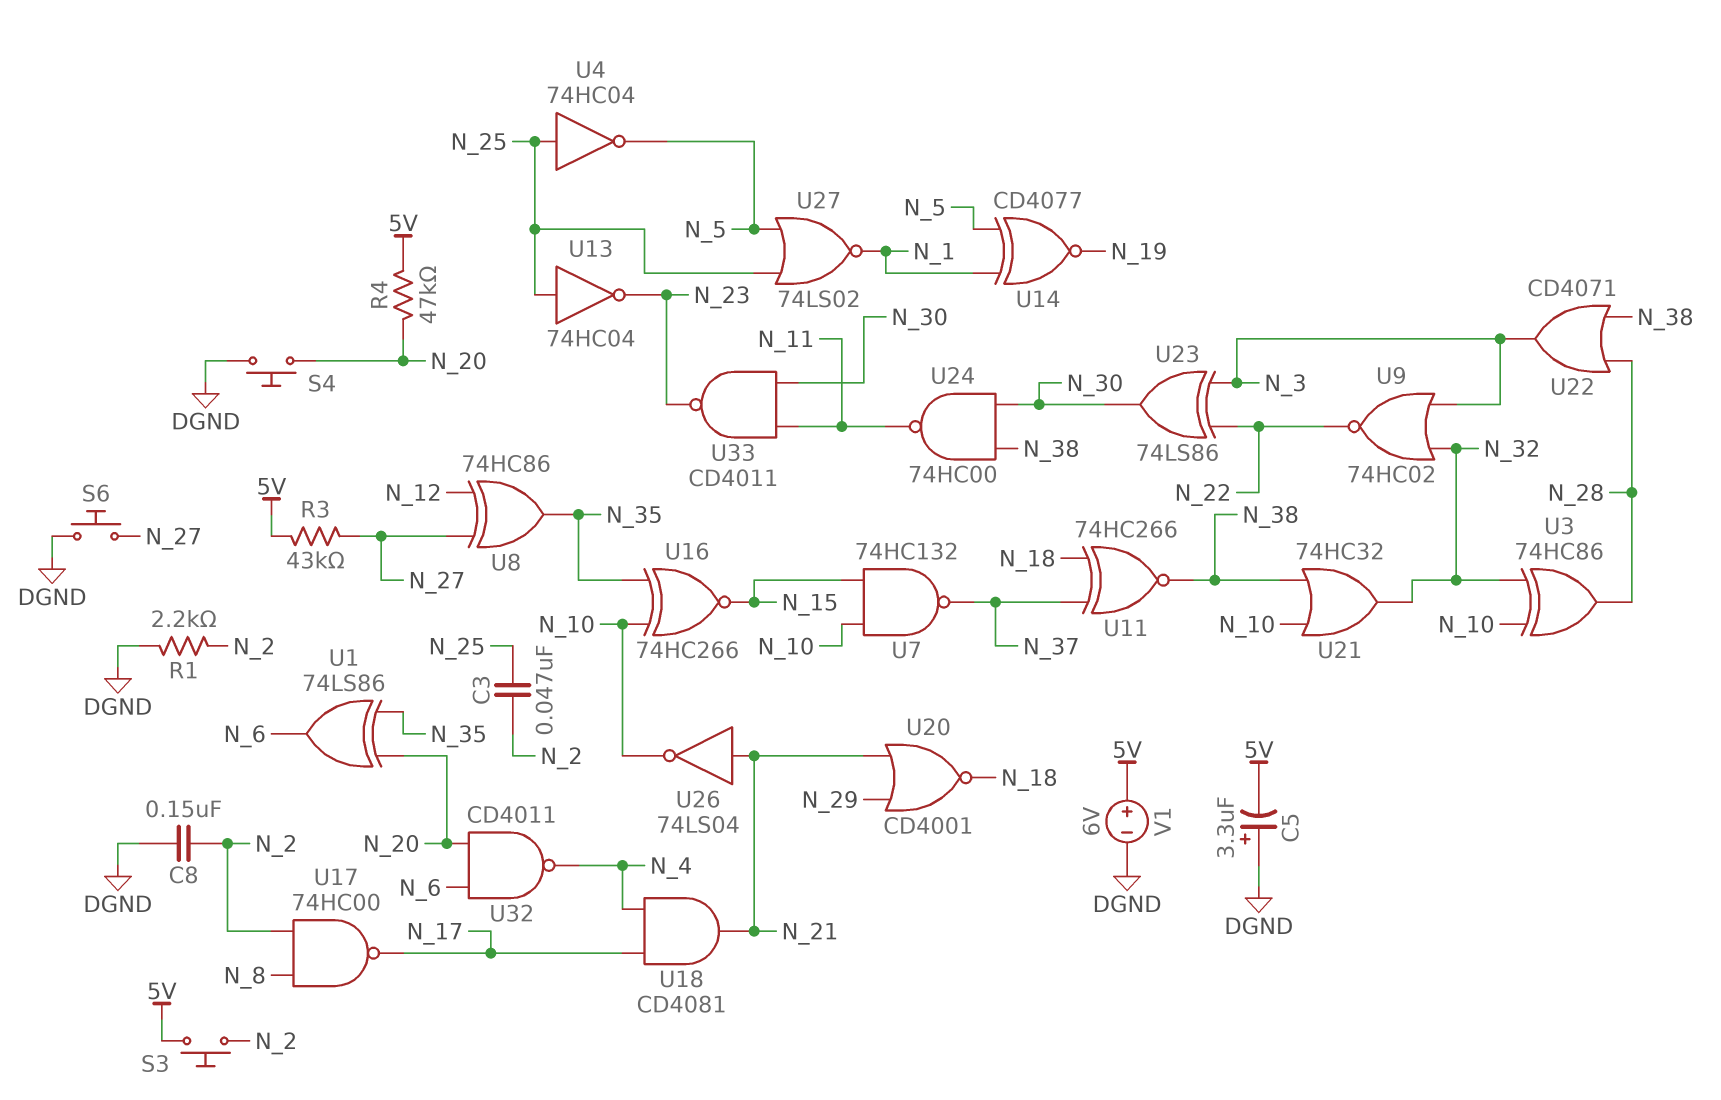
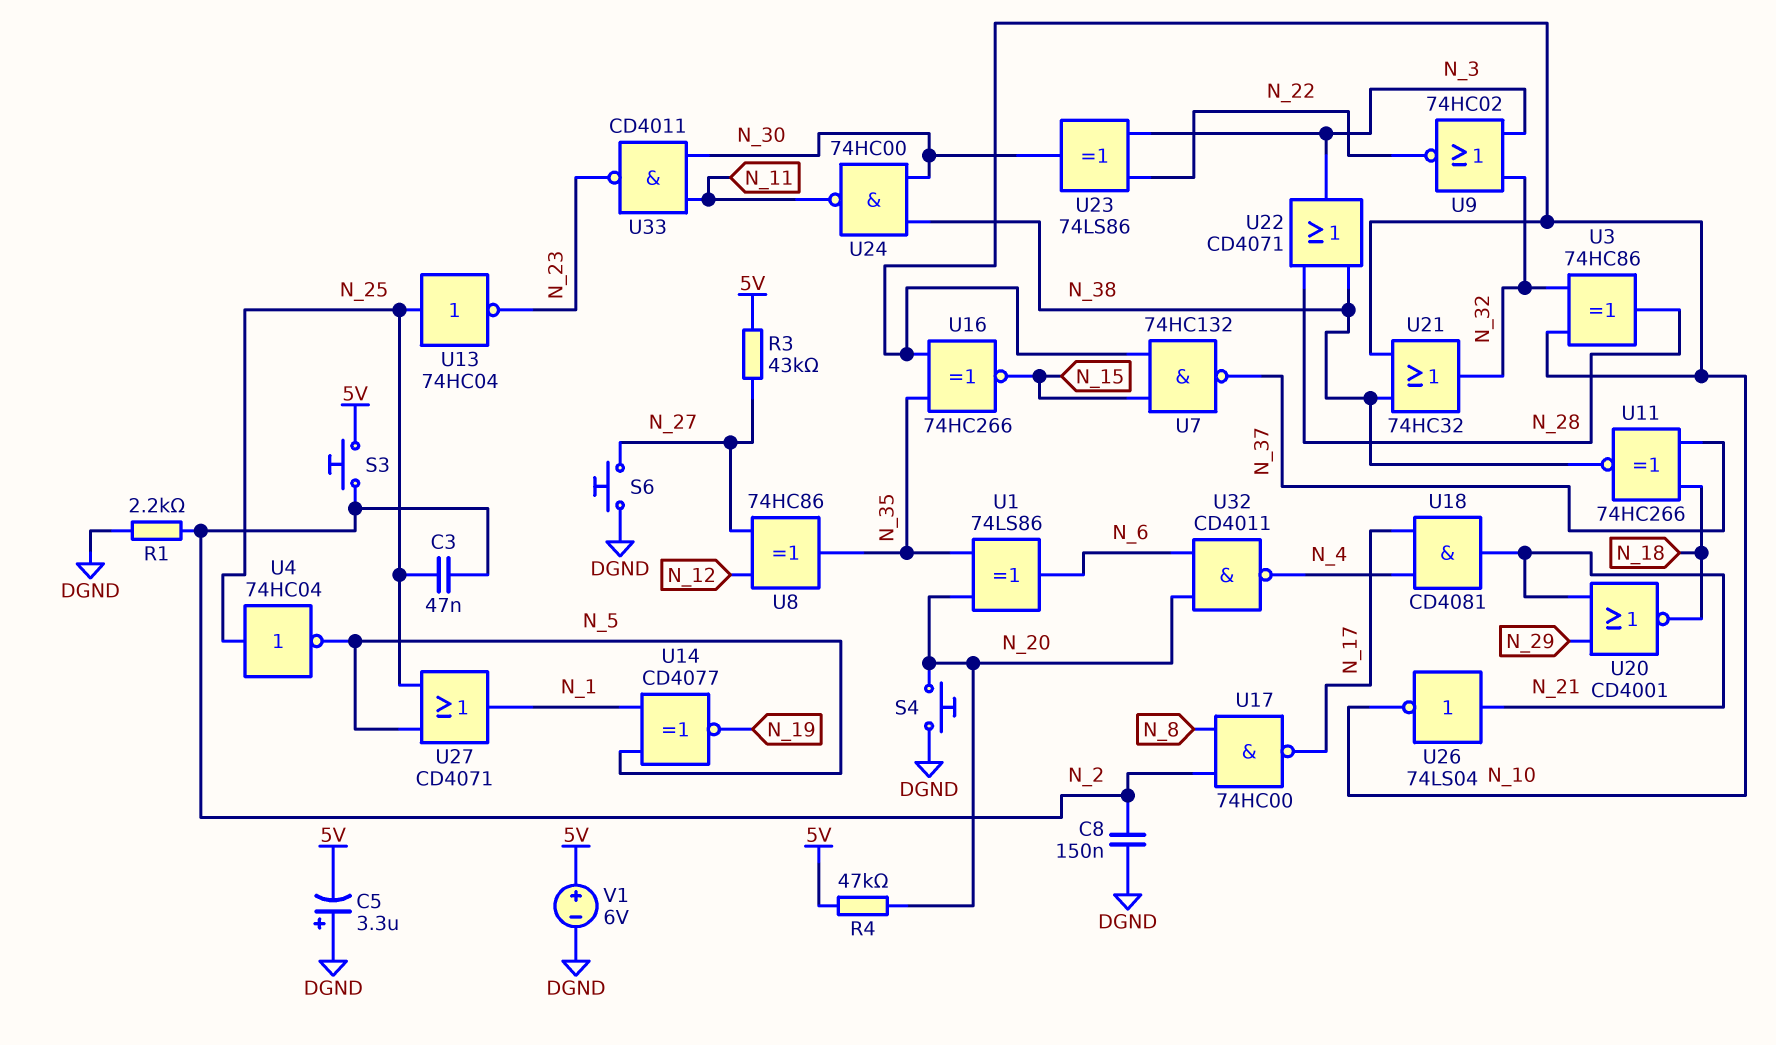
U27: NOR 74LS02 (in N_5, in N_25, out N_1) -> OR CD4071 (in N_5, in N_25, out N_1)

